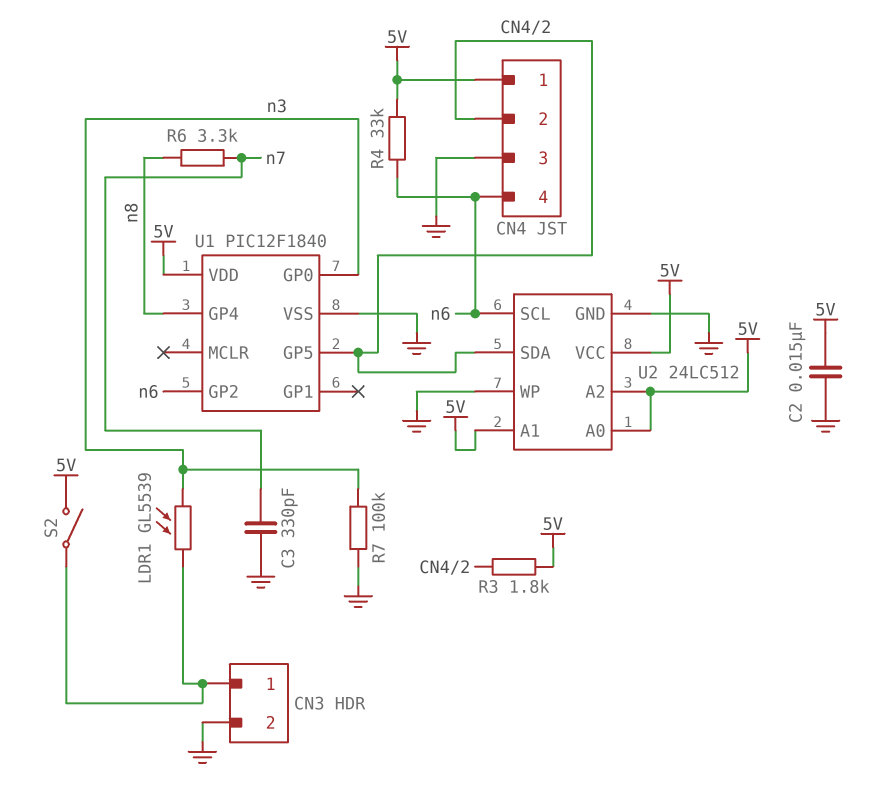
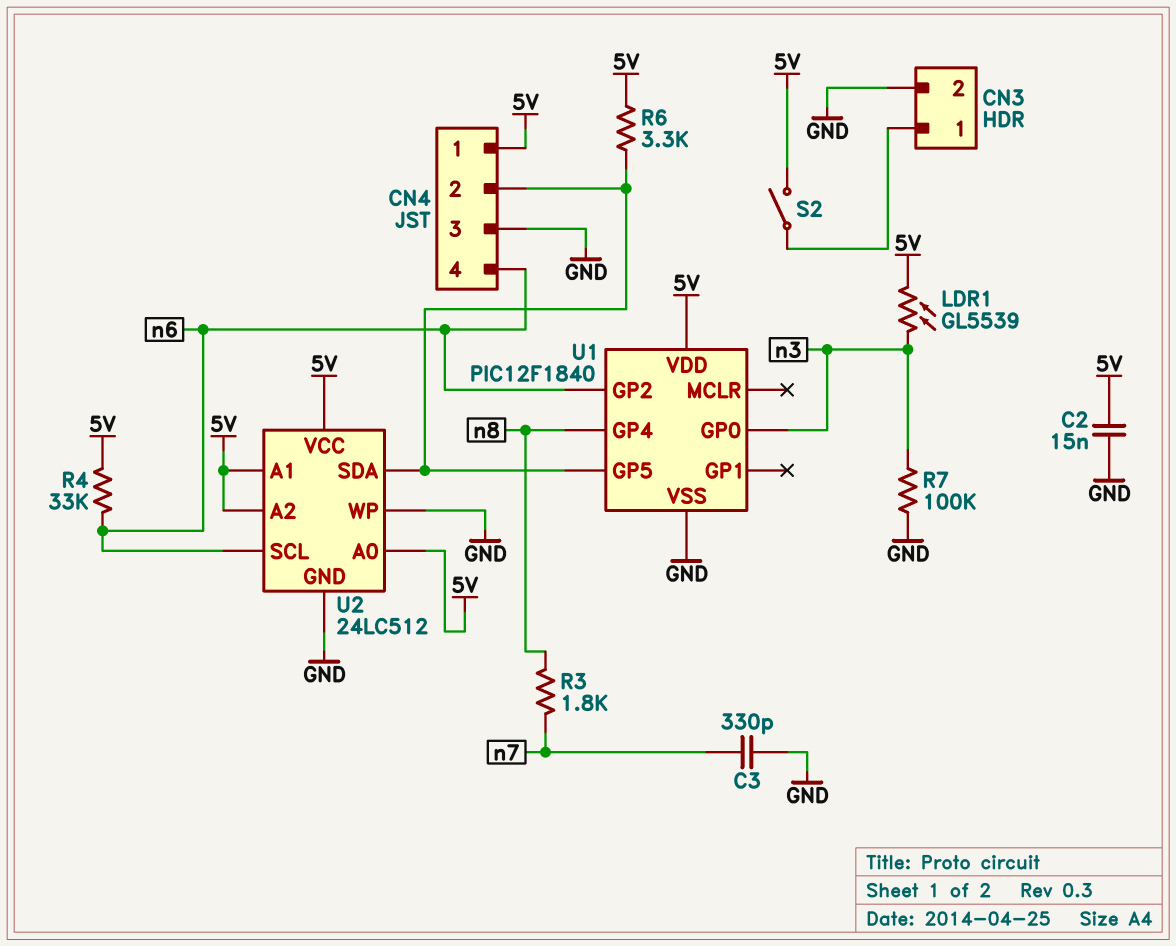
LDR1: GL5539 (CN3/1, n3) -> GL5539 (5V, n3)
R3: 1.8k (5V, CN4/2) -> 1.8k (n7, n8)
R6: 3.3k (n7, n8) -> 3.3k (5V, CN4/2)

